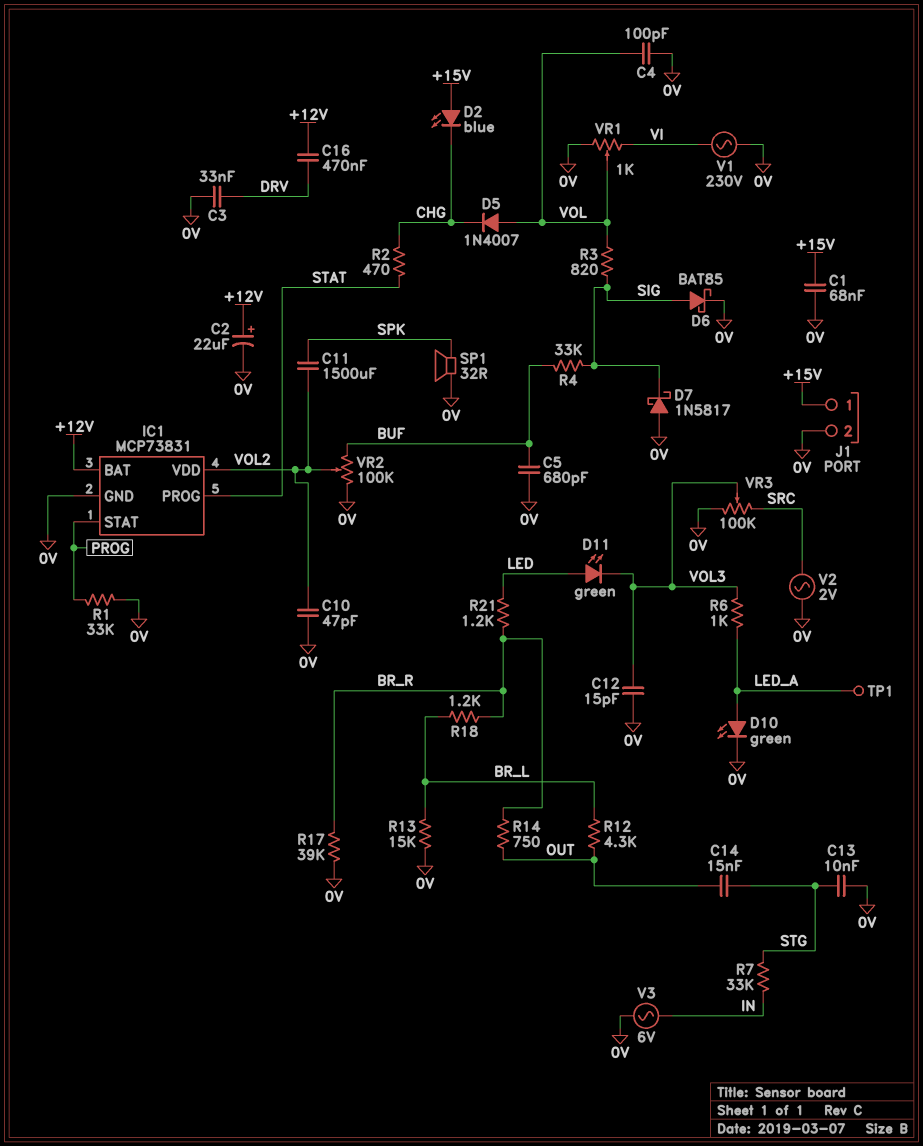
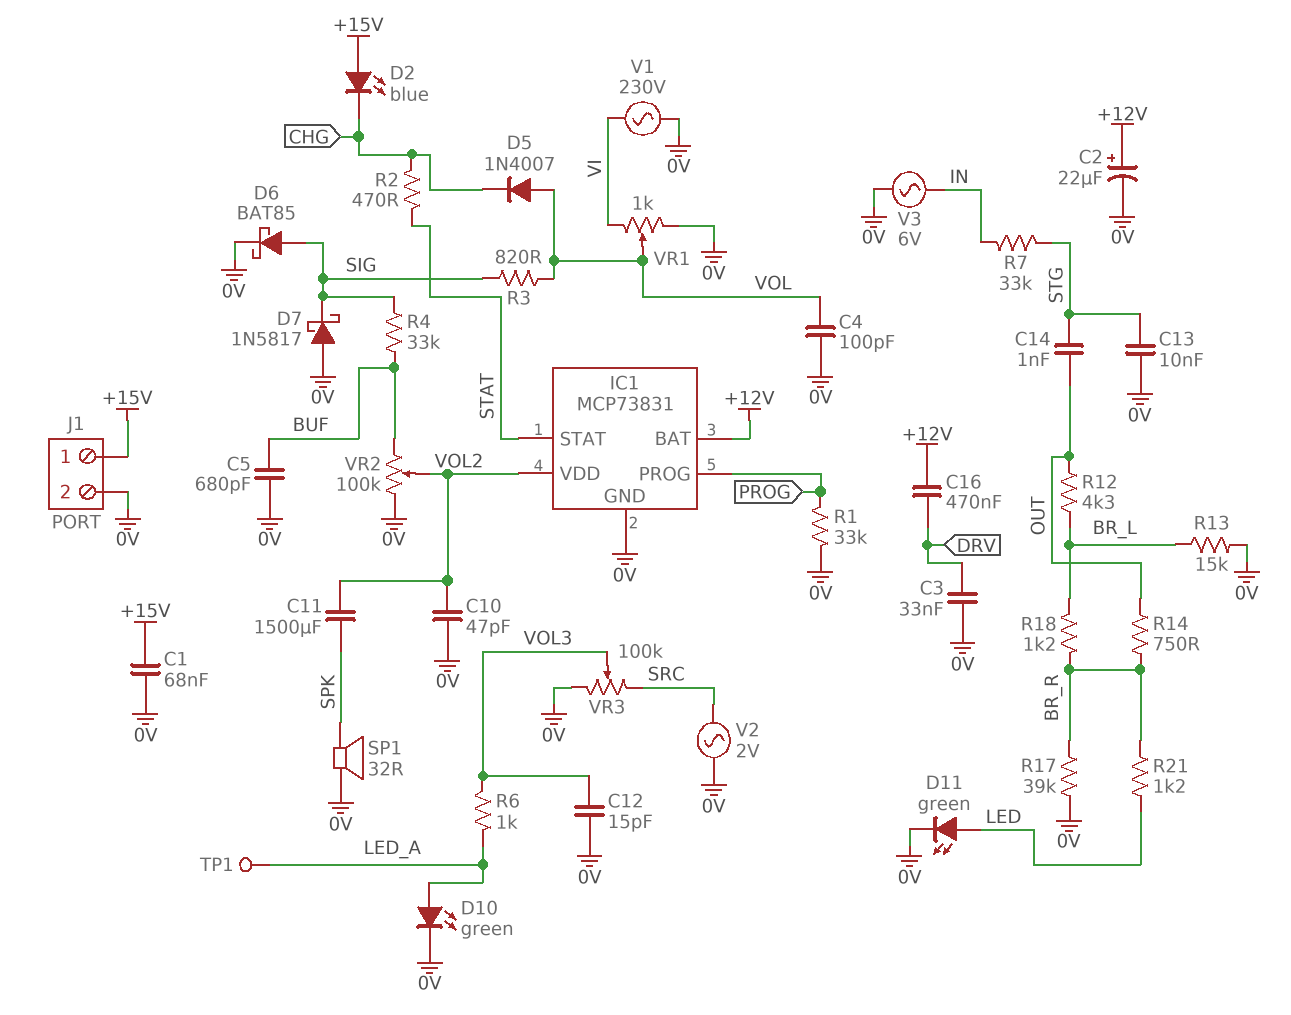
C14: 15nF (OUT, STG) -> 1nF (OUT, STG)
D11: LED green (A LED, K VOL3) -> LED green (A LED, K 0V)
IC1 pin PROG: STAT -> PROG
IC1 pin STAT: PROG -> STAT

